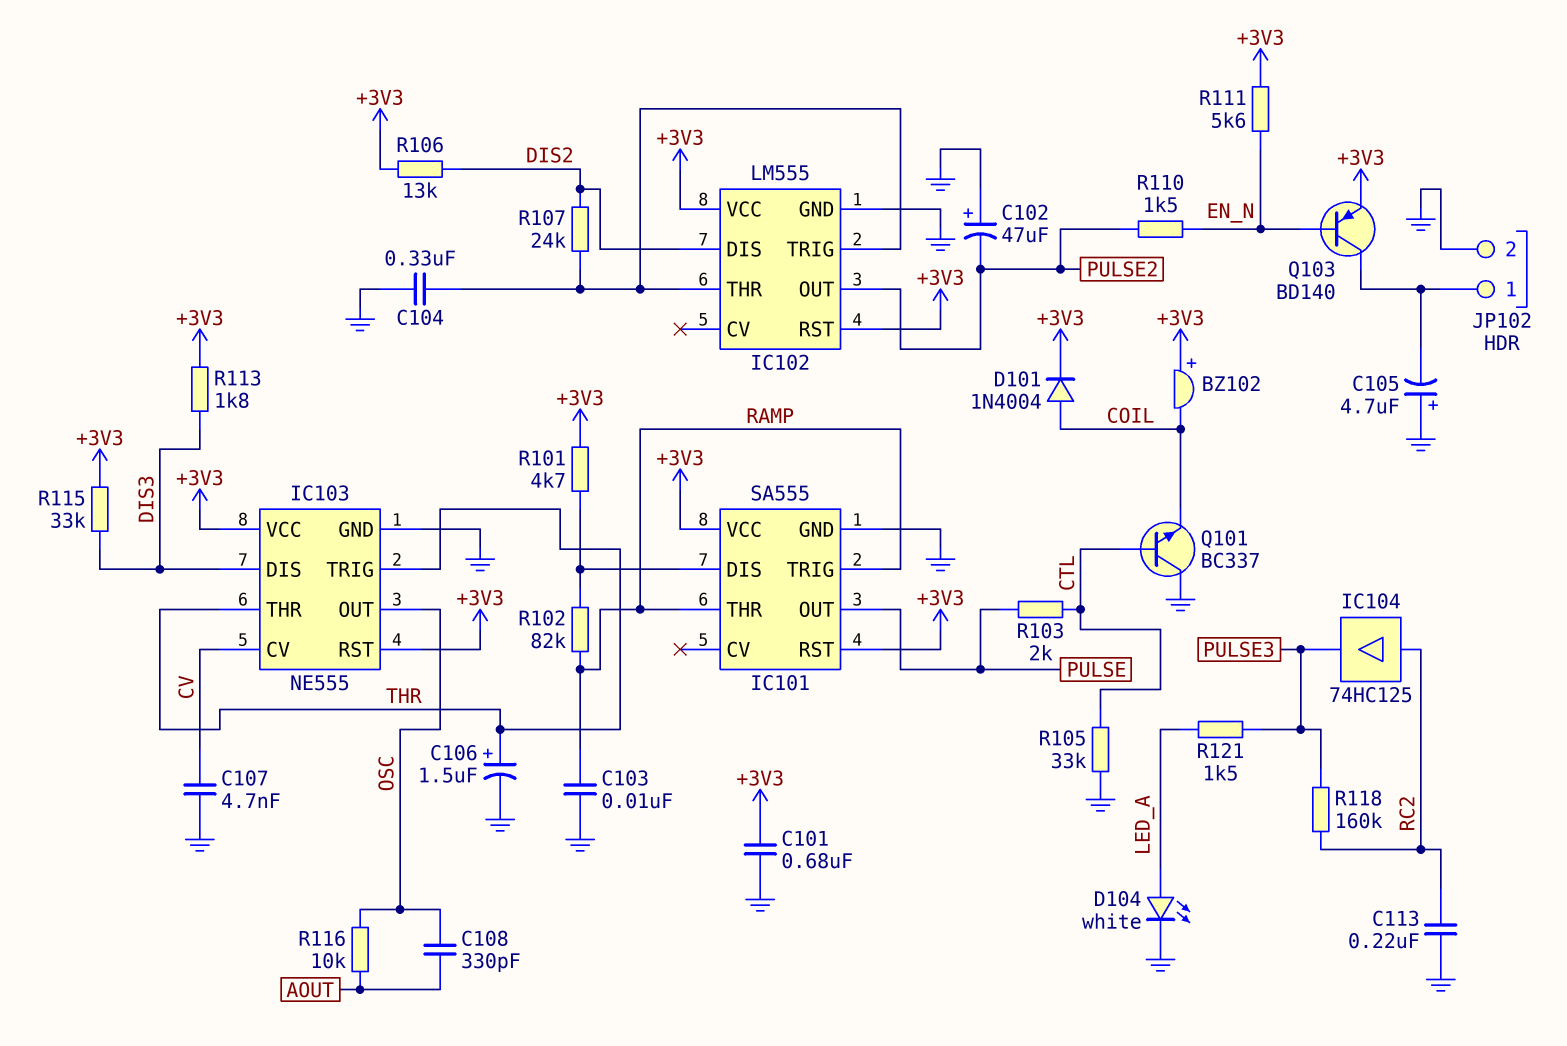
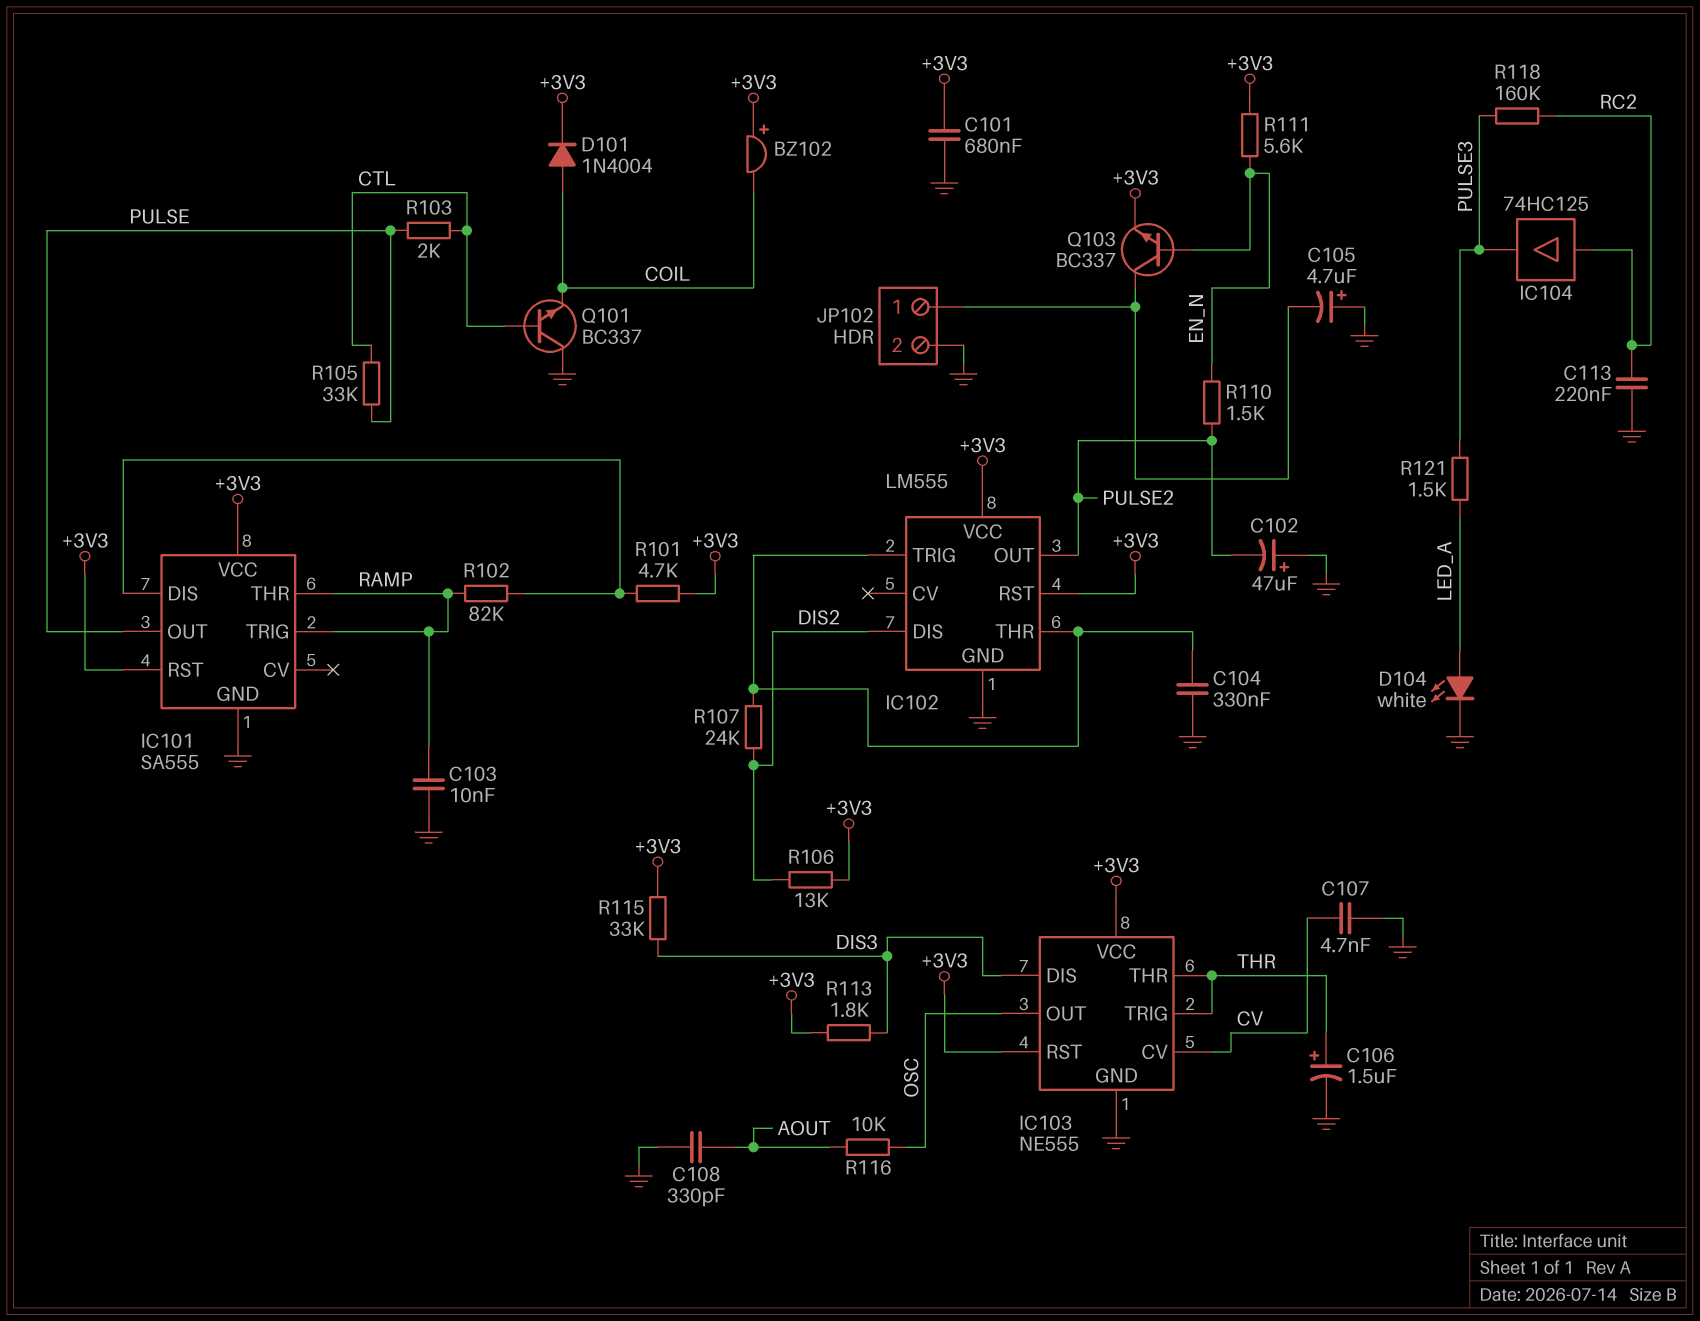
C108: 330pF (AOUT, OSC) -> 330pF (AOUT, GND)
Q103: PNP BD140 (B EN_N, C JP102/1, E +3V3) -> NPN BC337 (B EN_N, C JP102/1, E +3V3)
R105: 33k (CTL, GND) -> 33k (CTL, PULSE)

